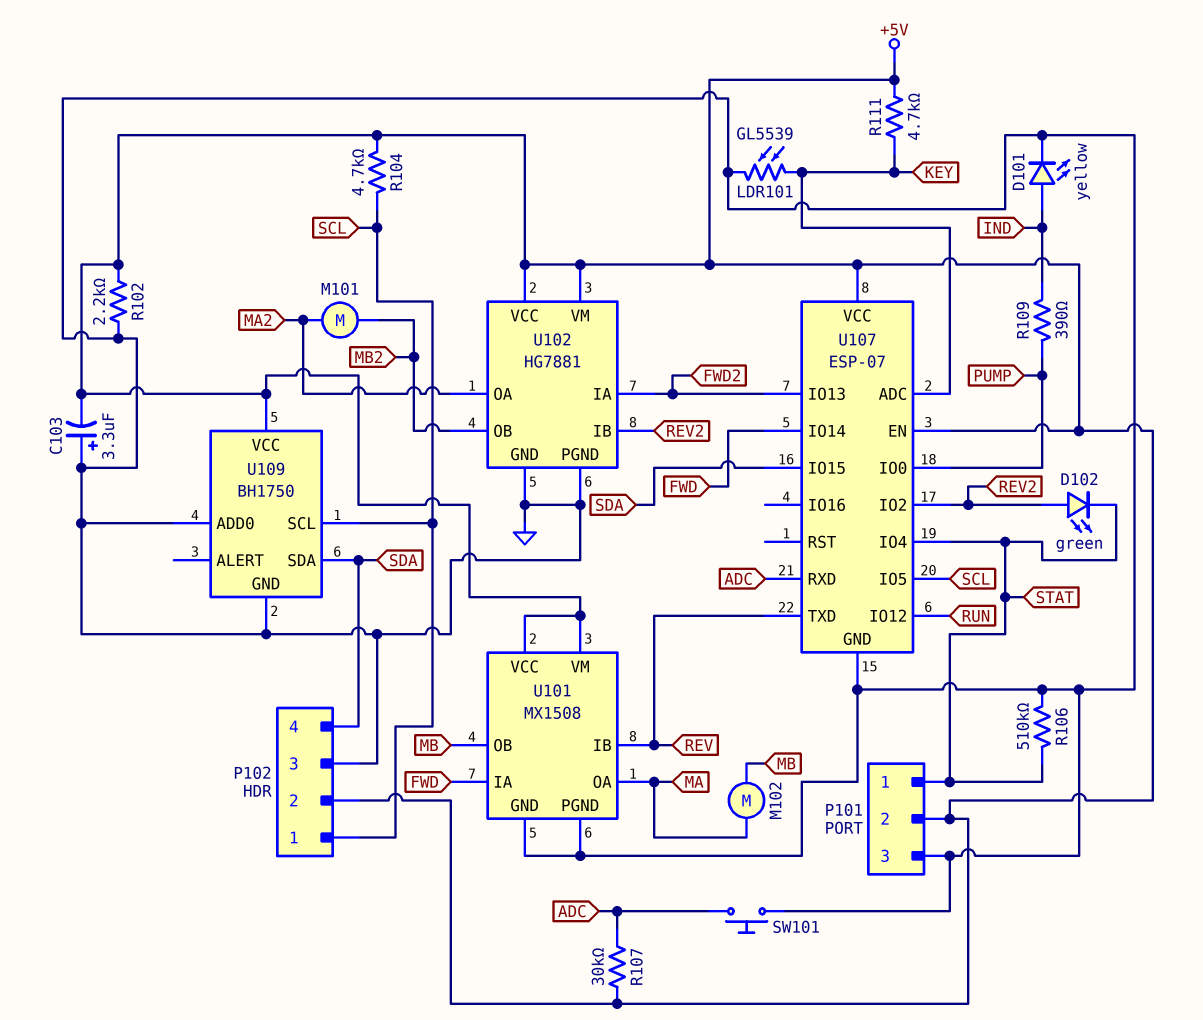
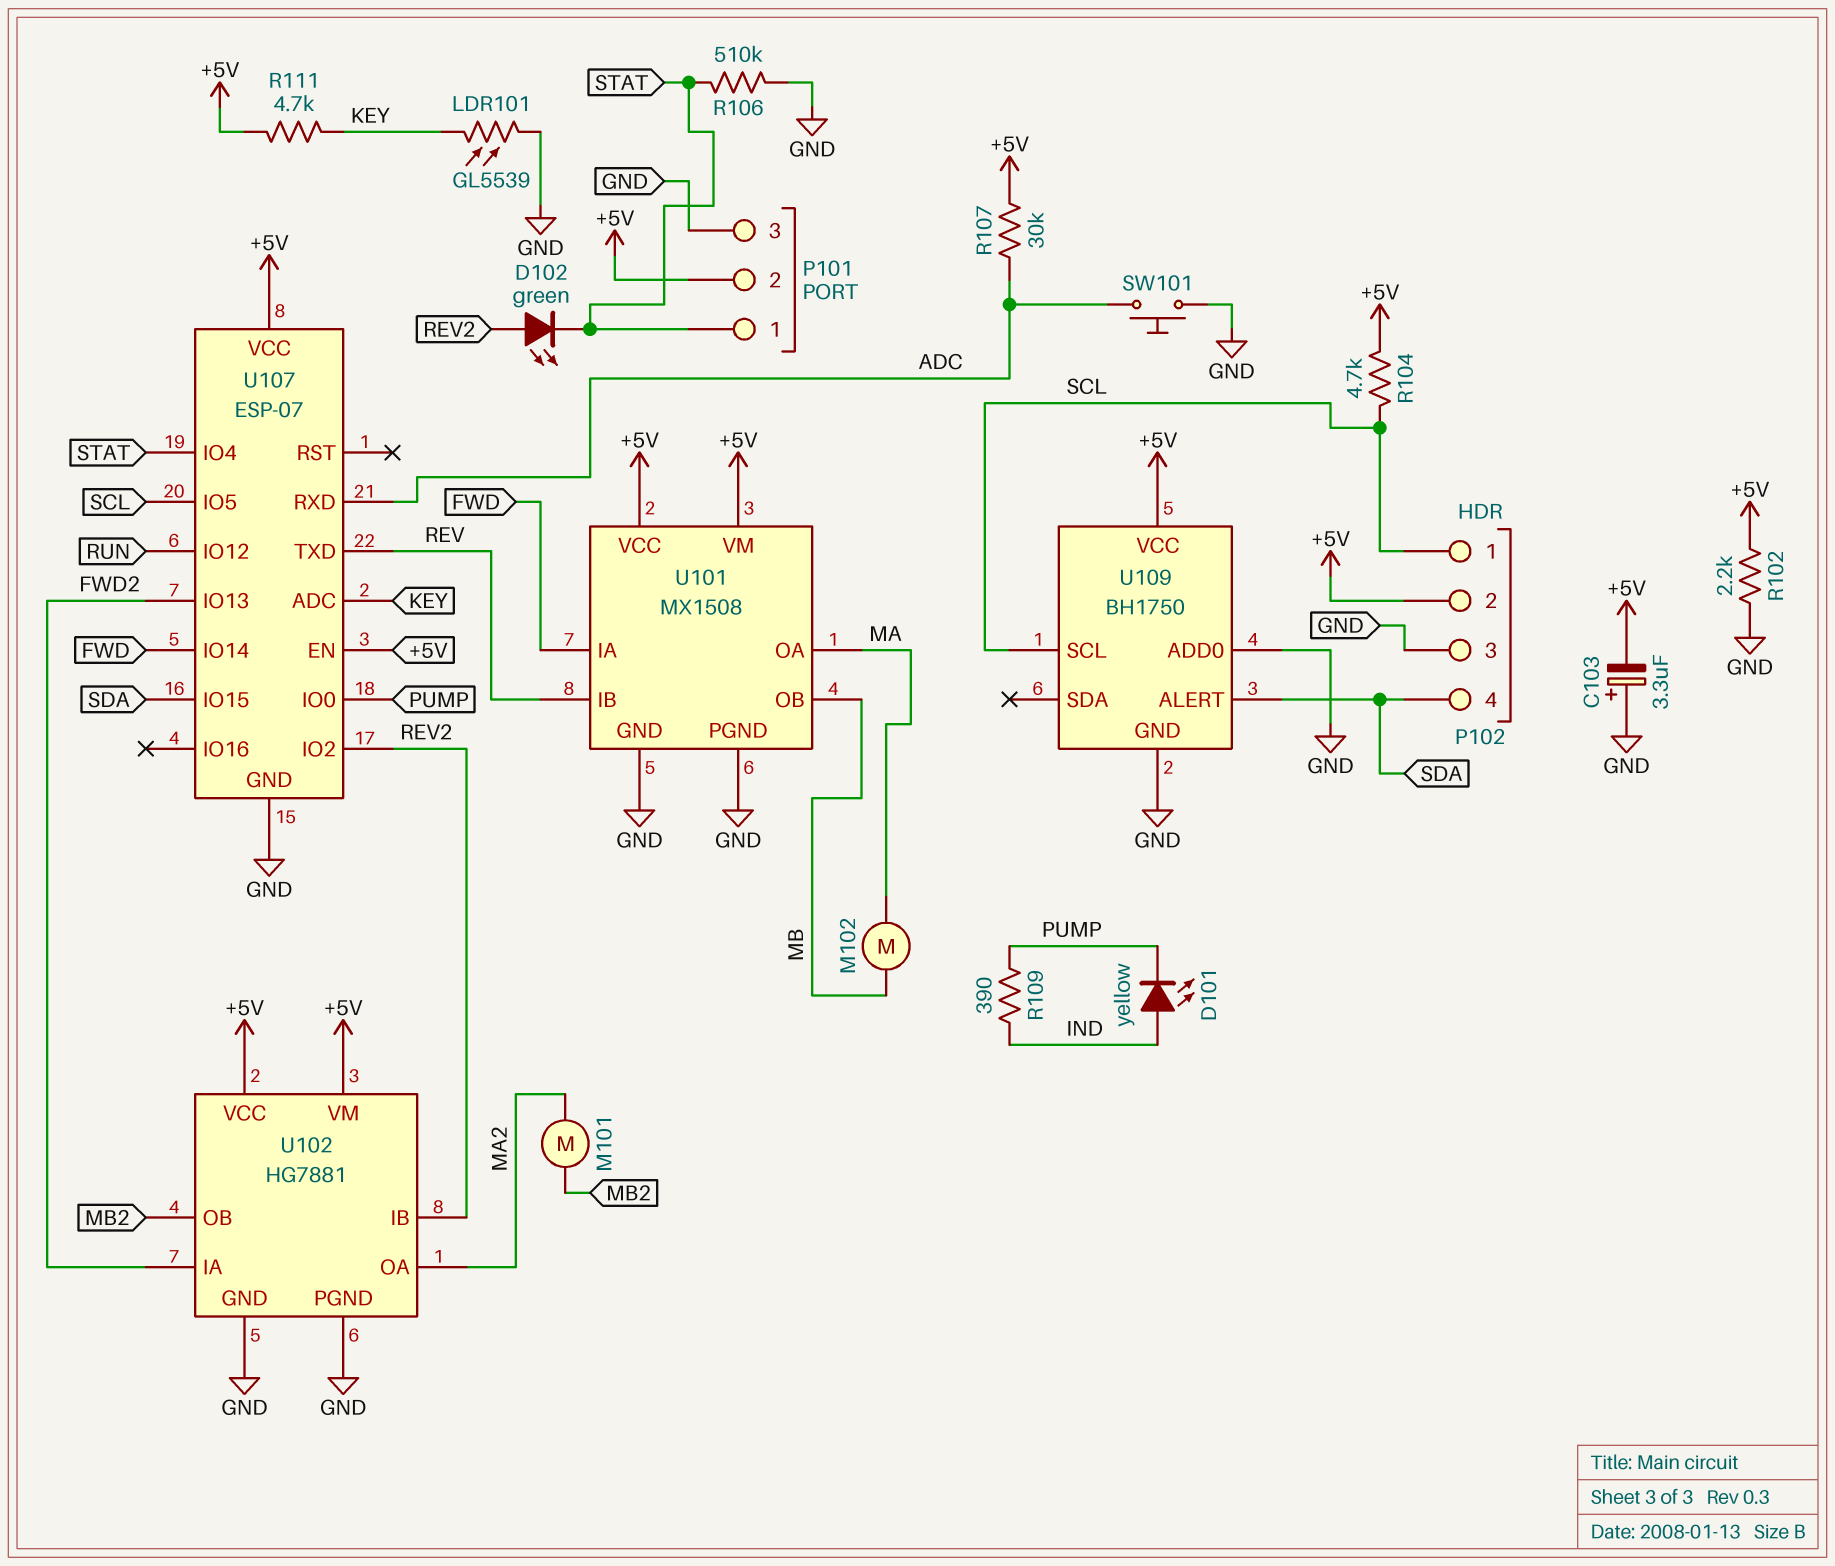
D101: LED yellow (A IND, K GND) -> LED yellow (A IND, K PUMP)
U109 pin ALERT: none -> SDA
U109 pin SDA: SDA -> none

